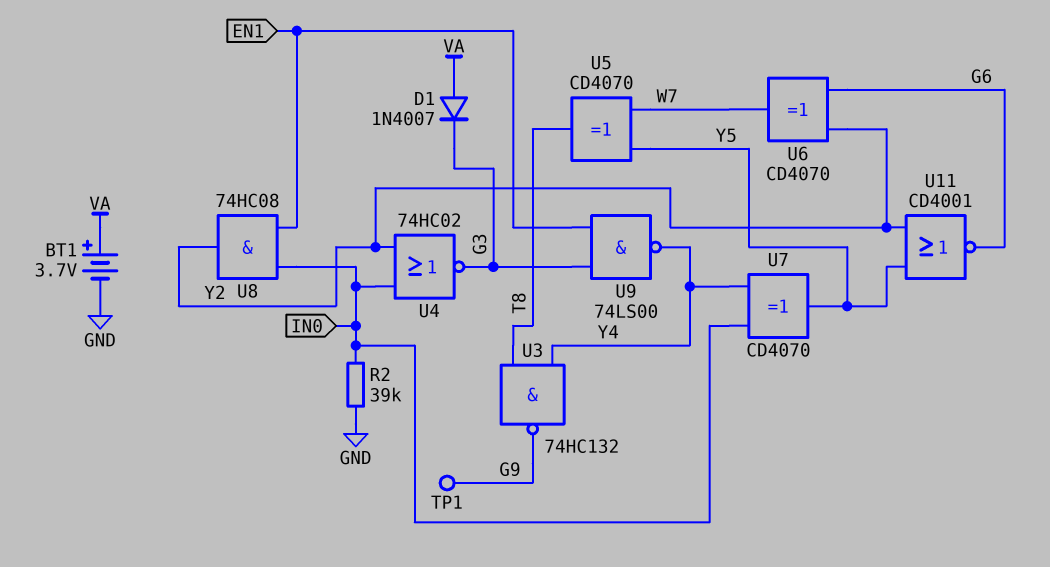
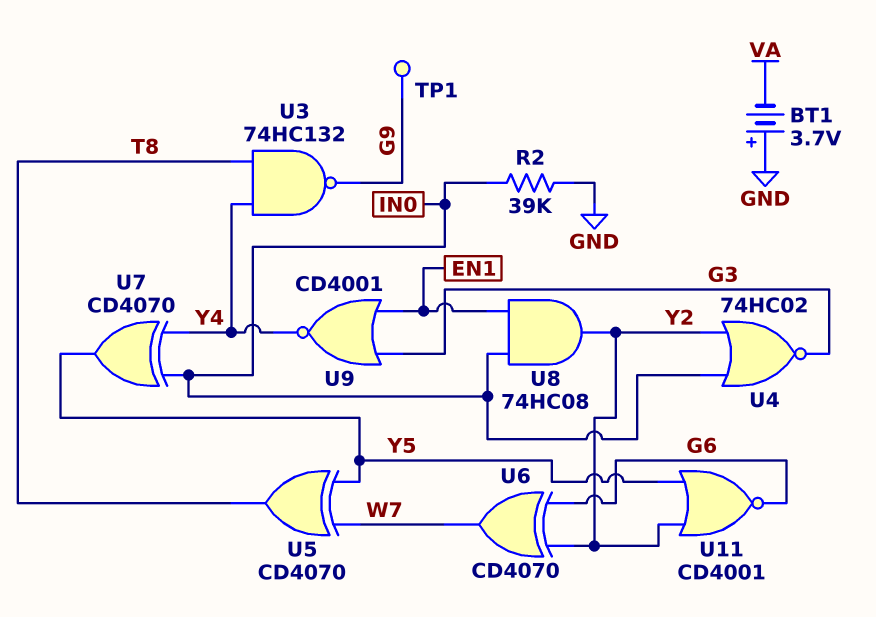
BT1: 3.7V (plus VA, minus GND) -> 3.7V (plus GND, minus VA)
D1: diode 1N4007 (A VA, K G3) -> none
U9: NAND 74LS00 (in EN1, in G3, out Y4) -> NOR CD4001 (in EN1, in G3, out Y4)

